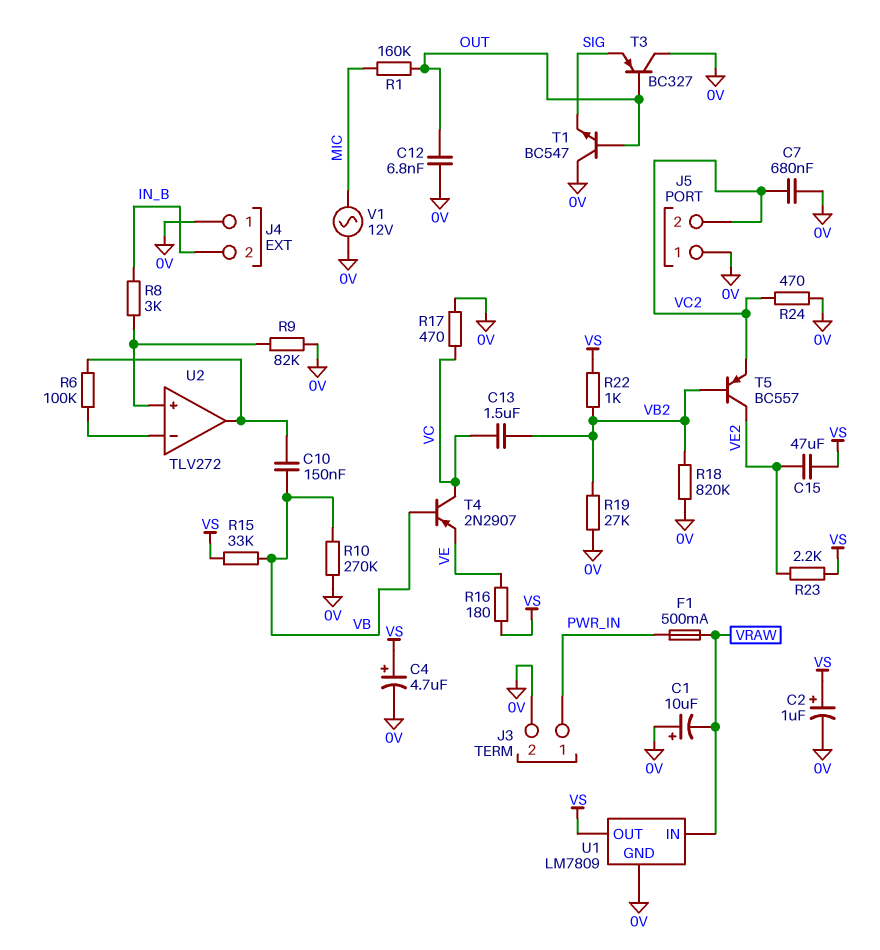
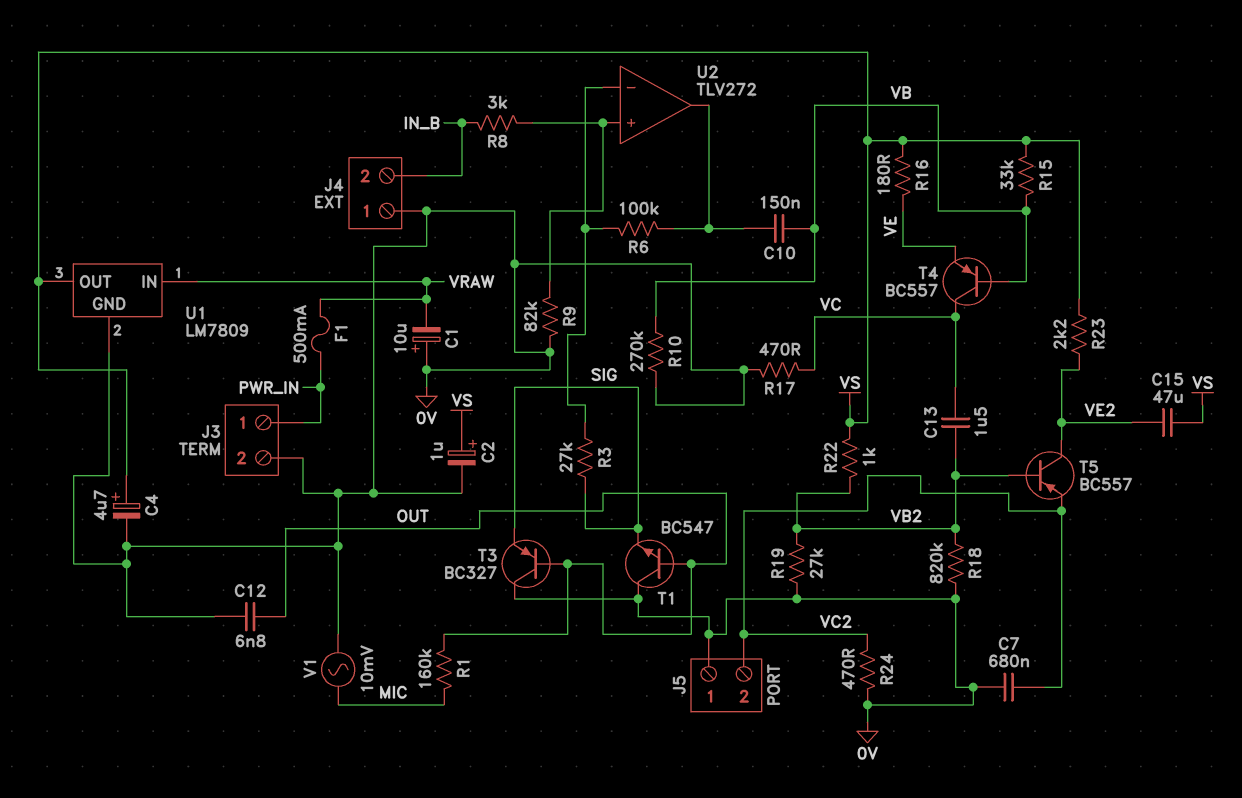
R3: none -> 27k (SIG, U2/in-)
T4: PNP 2N2907 (B VB, C VC, E VE) -> PNP BC557 (B VB, C VC, E VE)
V1: AC 12V (0V, MIC) -> AC 10mV (0V, MIC)

